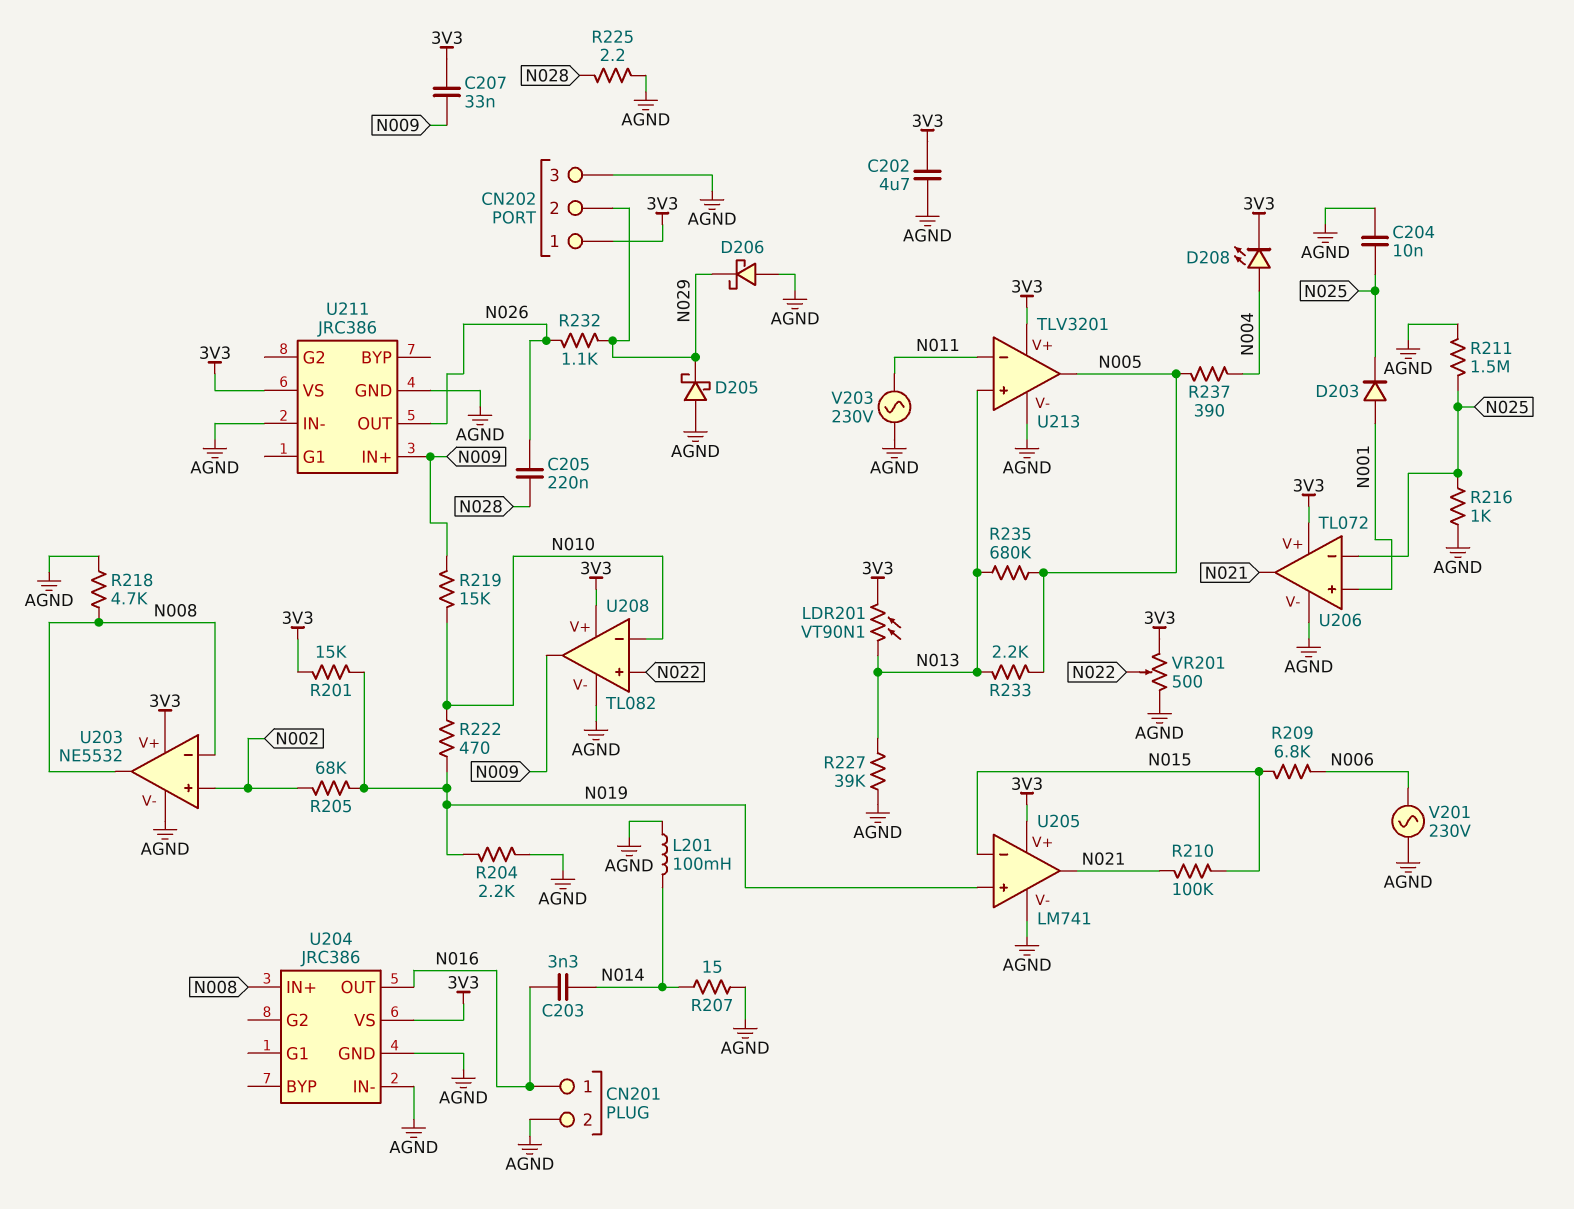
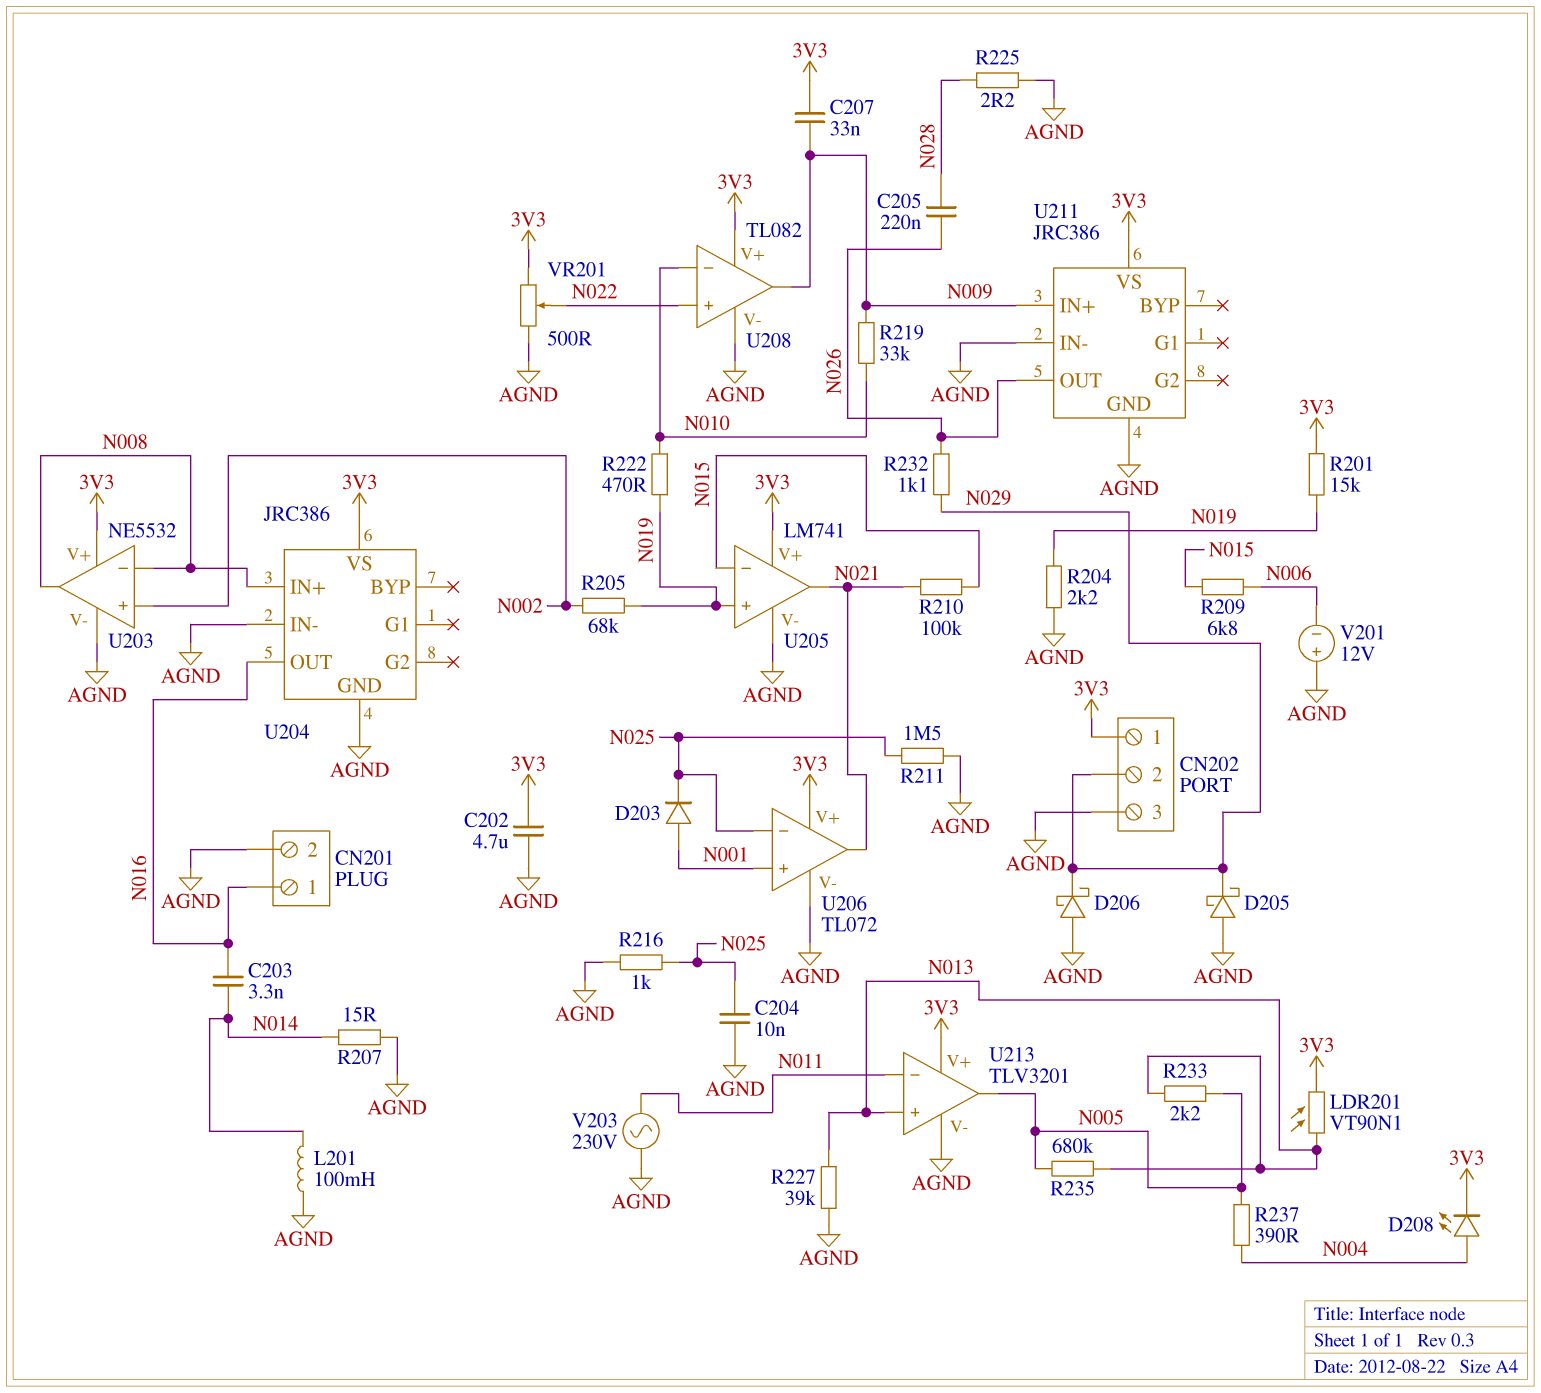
R218: 4.7k (AGND, N008) -> none
R219: 15k (N009, N010) -> 33k (N009, N010)
V201: AC 230V (AGND, N006) -> 12V (plus AGND, minus N006)

